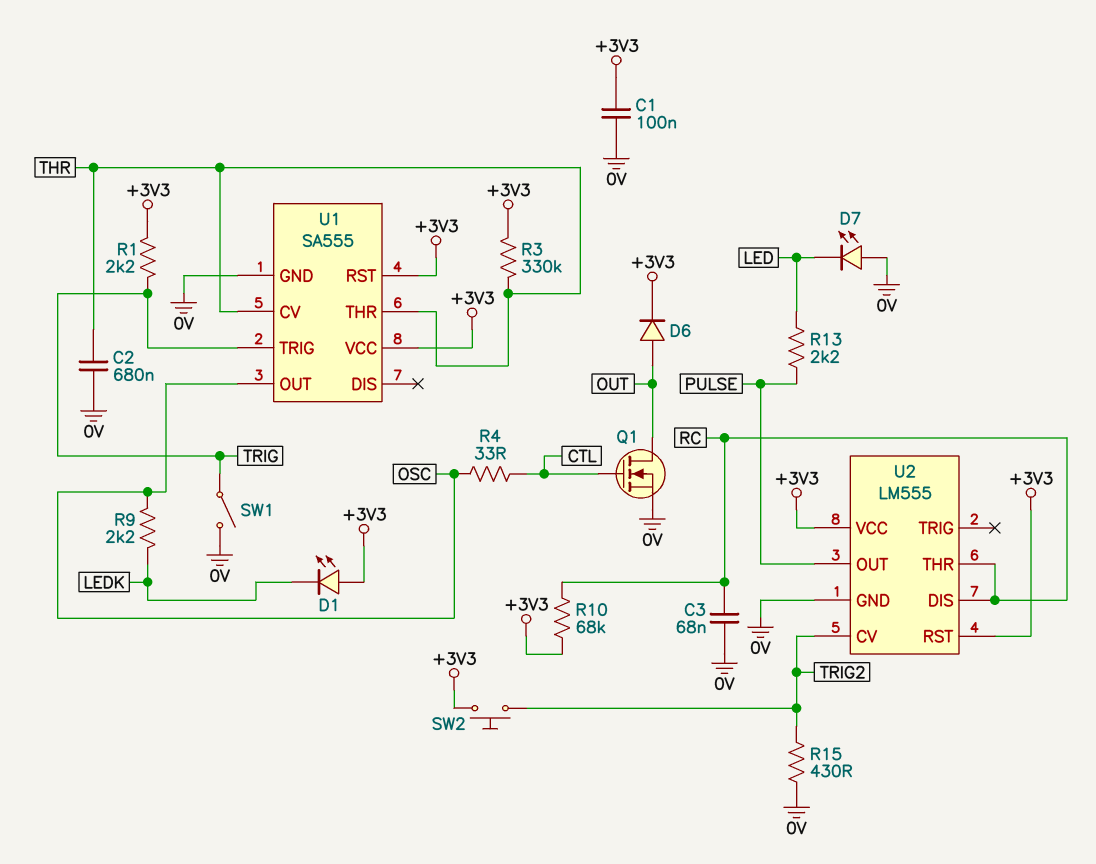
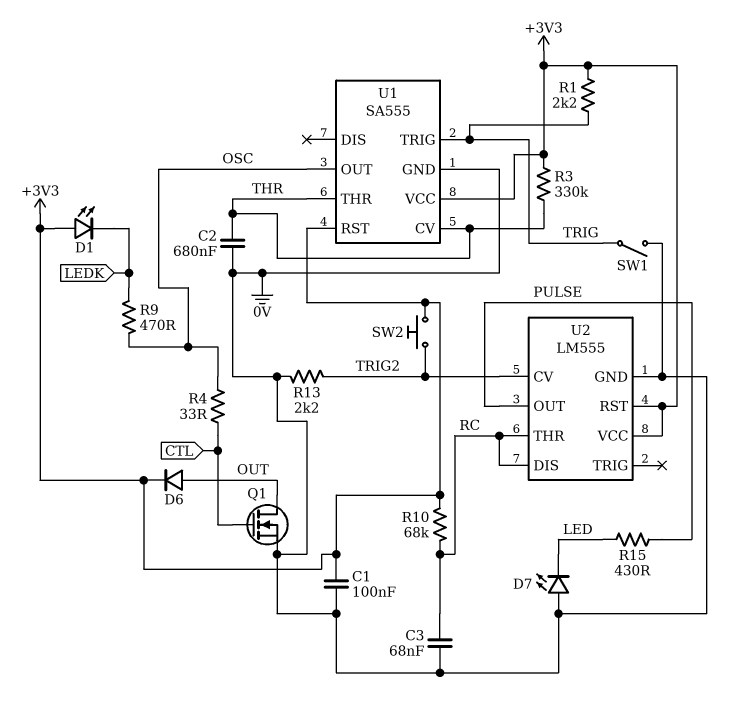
R9: 2.2k (LEDK, OSC) -> 470 (LEDK, OSC)
R13: 2.2k (LED, PULSE) -> 2.2k (0V, TRIG2)
R15: 430 (0V, TRIG2) -> 430 (LED, PULSE)

